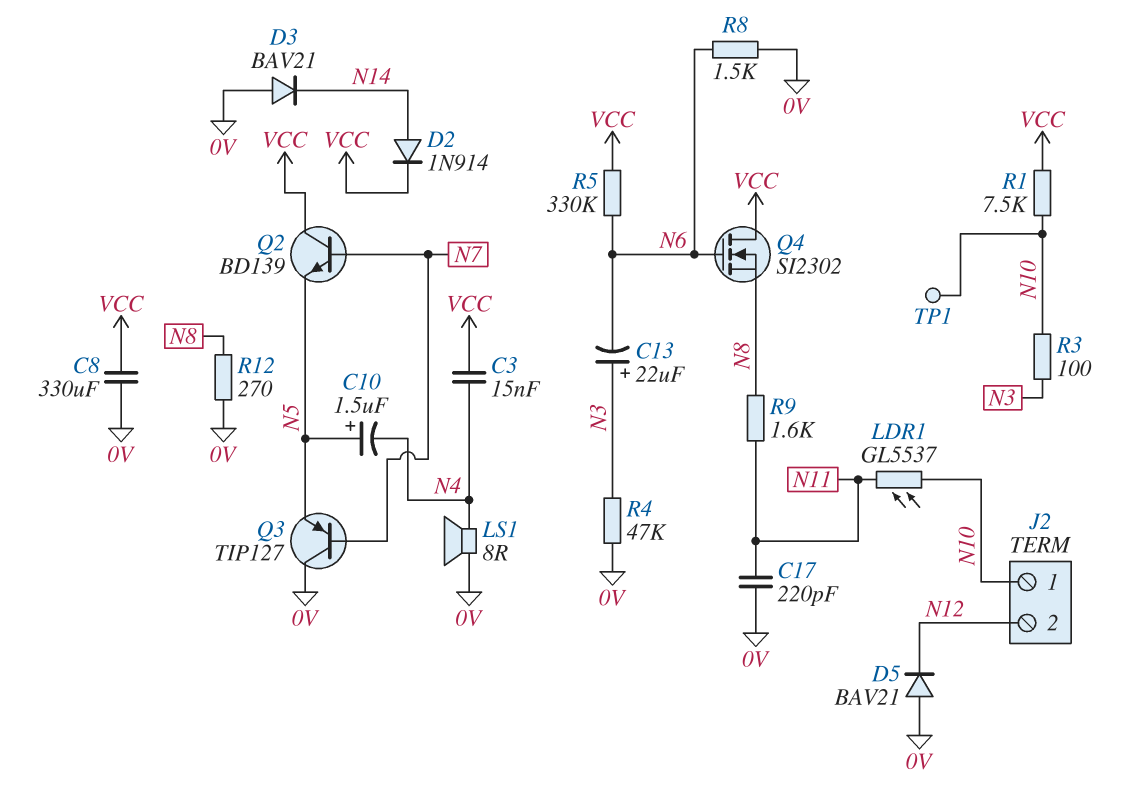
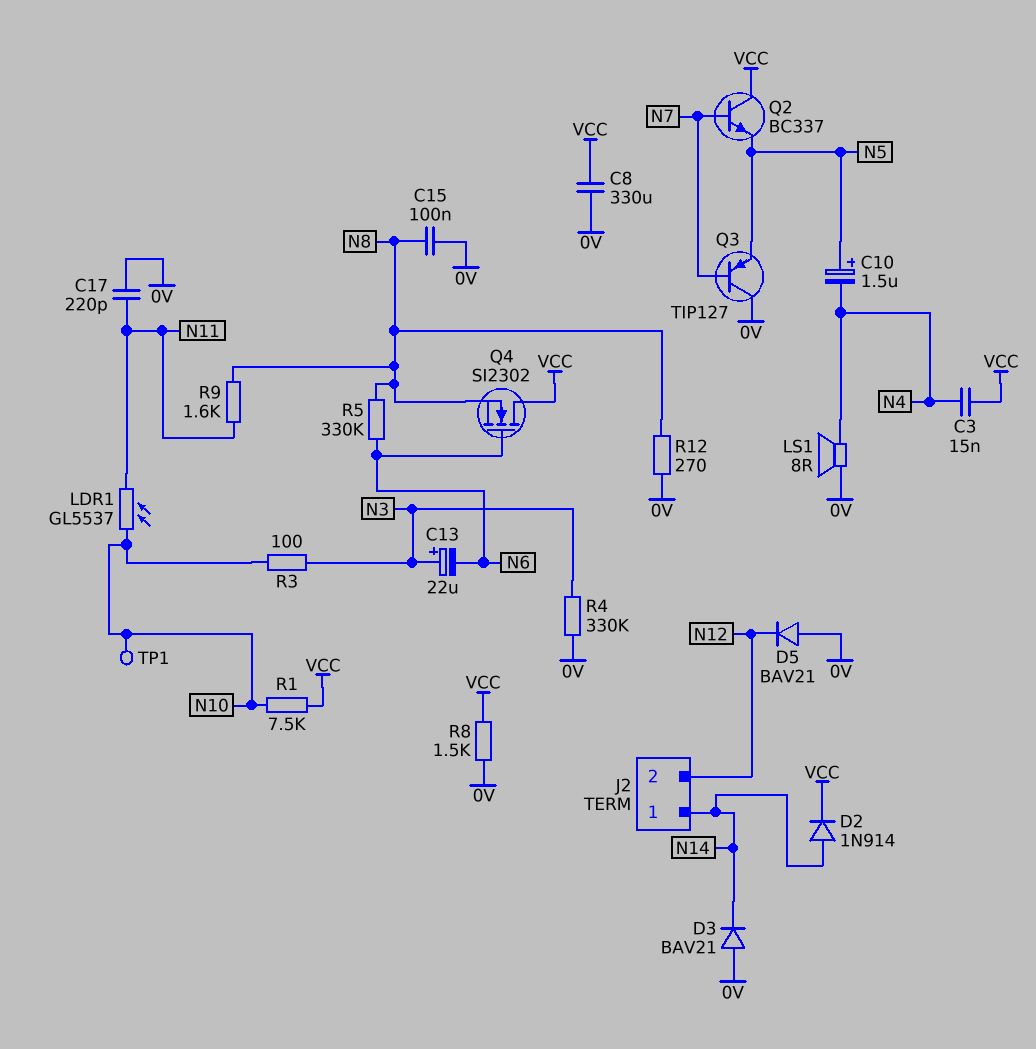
C15: none -> 100nF (0V, N8)
J2 pin 1: N10 -> N14
Q2: NPN BD139 (B N7, C VCC, E N5) -> NPN BC337 (B N7, C VCC, E N5)
R4: 47k (0V, N3) -> 330k (0V, N3)
R5: 330k (N6, VCC) -> 330k (N6, N8)
R8: 1.5k (0V, N6) -> 1.5k (0V, VCC)

